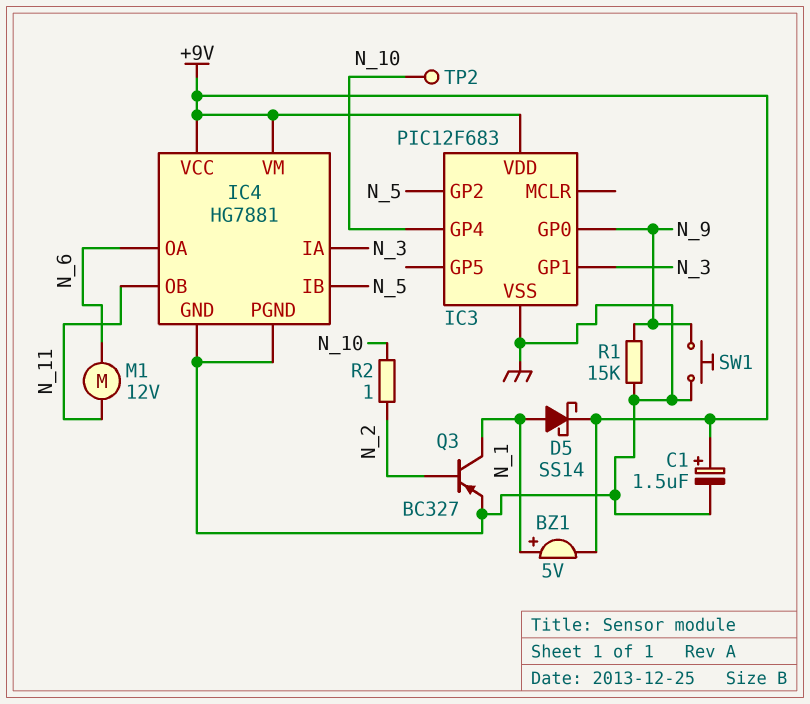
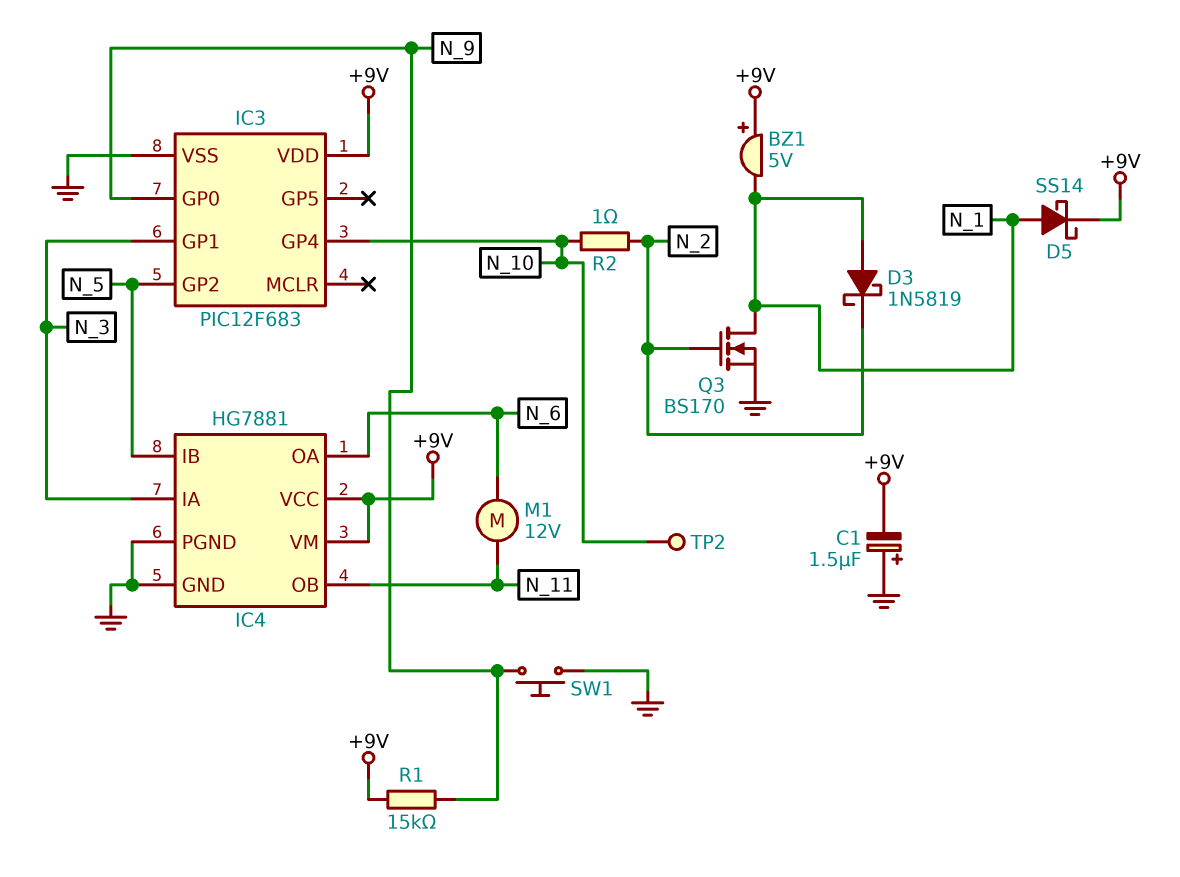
BZ1: buzzer 5V (plus N_1, minus +9V) -> buzzer 5V (plus +9V, minus N_1)
C1: 1.5uF (plus +9V, minus GND) -> 1.5uF (plus GND, minus +9V)
D3: none -> schottky 1N5819 (A N_1, K N_2)
Q3: PNP BC327 (B N_2, C N_1, E GND) -> NMOS BS170 (G N_2, D N_1, S GND)
R1: 15k (GND, N_9) -> 15k (+9V, N_9)

